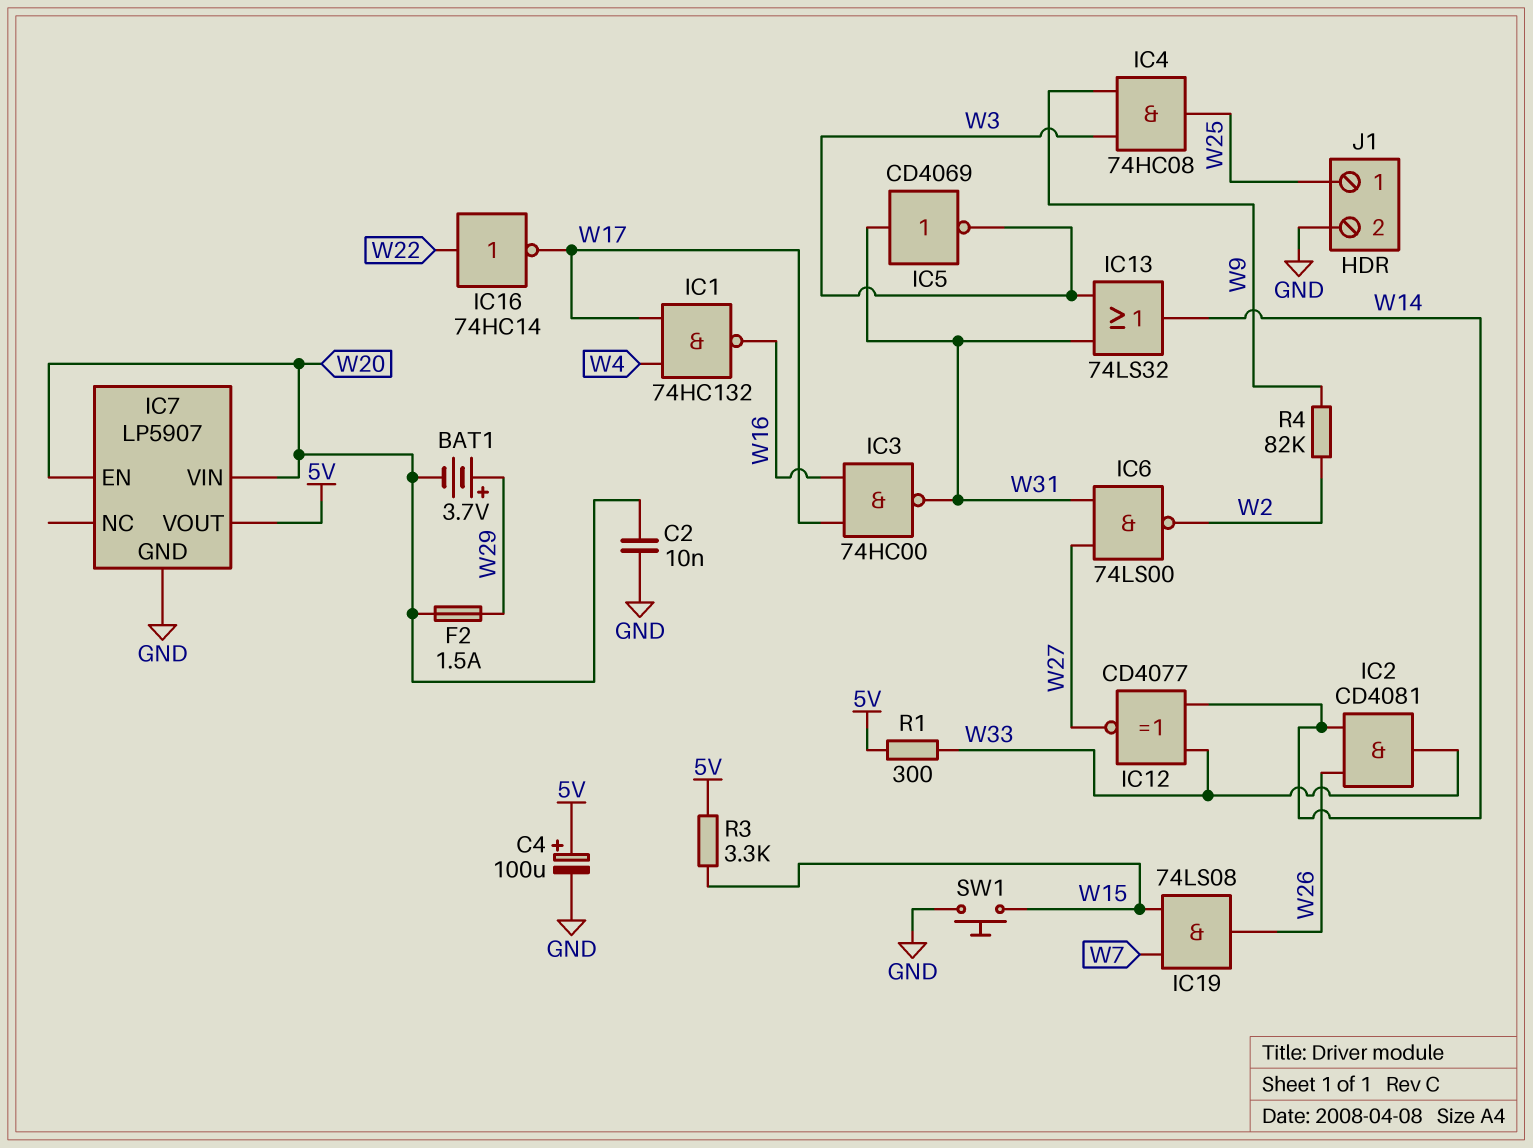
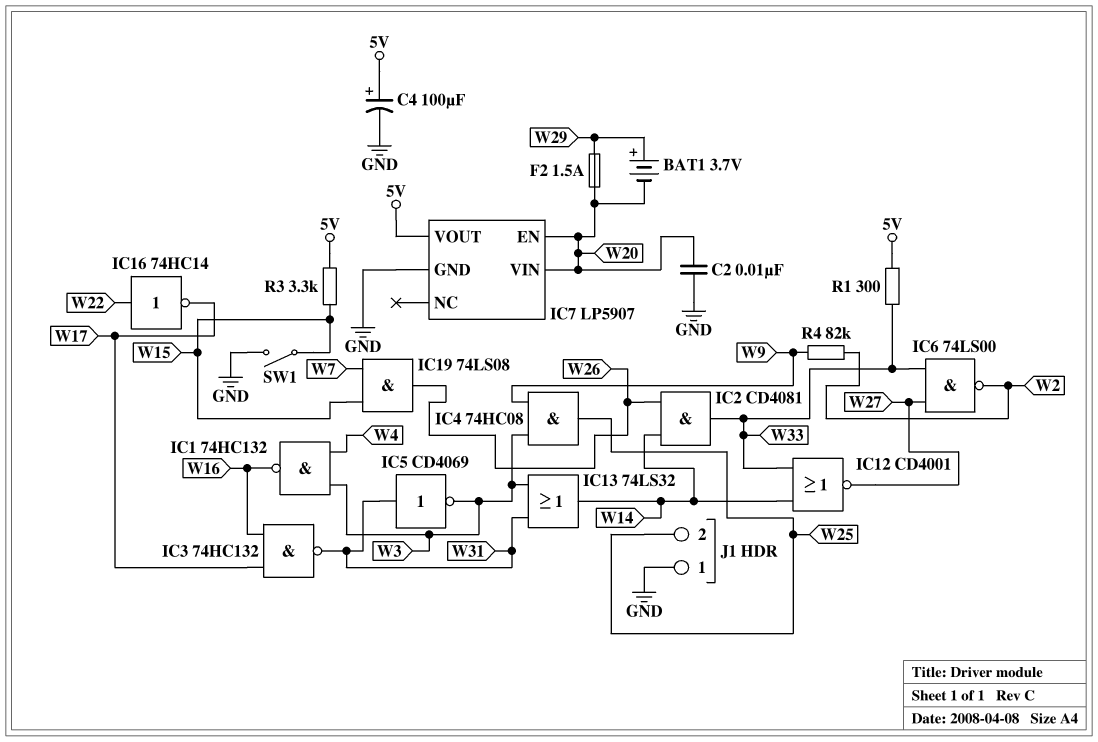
IC1: NAND 74HC132 (in W4, in W17, out W16) -> NAND 74HC132 (in W3, in W4, out W16)
IC3: NAND 74HC00 (in W16, in W17, out W31) -> NAND 74HC132 (in W16, in W17, out W31)
IC6: NAND 74LS00 (in W27, in W31, out W2) -> NAND 74LS00 (in W27, in W33, out W2)
IC12: XNOR CD4077 (in W14, in W33, out W27) -> NOR CD4001 (in W14, in W33, out W27)
J1 pin 1: W25 -> GND
J1 pin 2: GND -> W25
SW1: button (GND, W15) -> switch (GND, W15)

